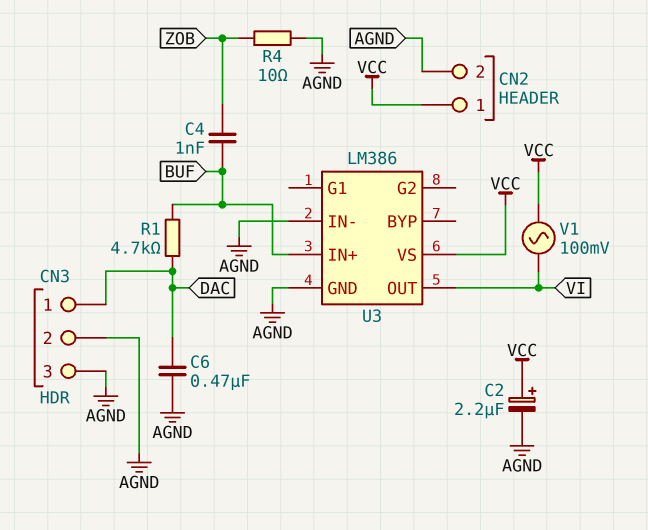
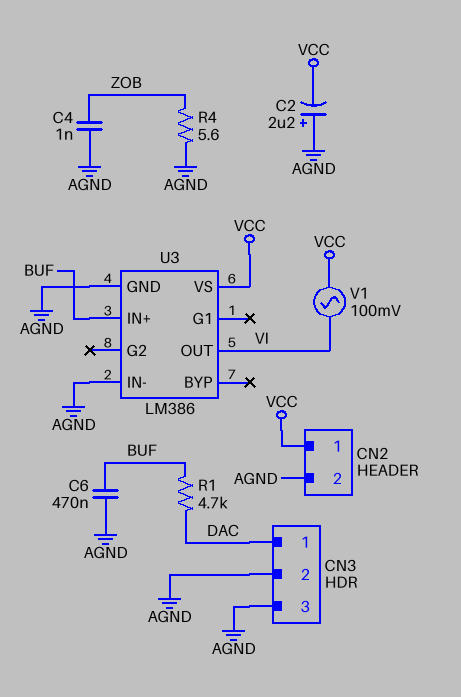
C2: 2.2uF (plus VCC, minus AGND) -> 2.2uF (plus AGND, minus VCC)
C4: 1nF (BUF, ZOB) -> 1nF (AGND, ZOB)
C6: 470nF (AGND, DAC) -> 470nF (AGND, BUF)
R4: 10 (AGND, ZOB) -> 5.6 (AGND, ZOB)

